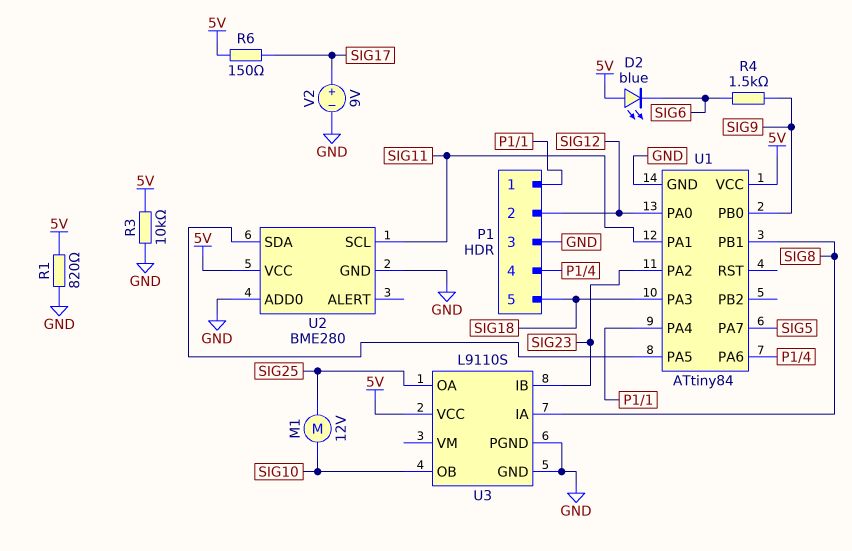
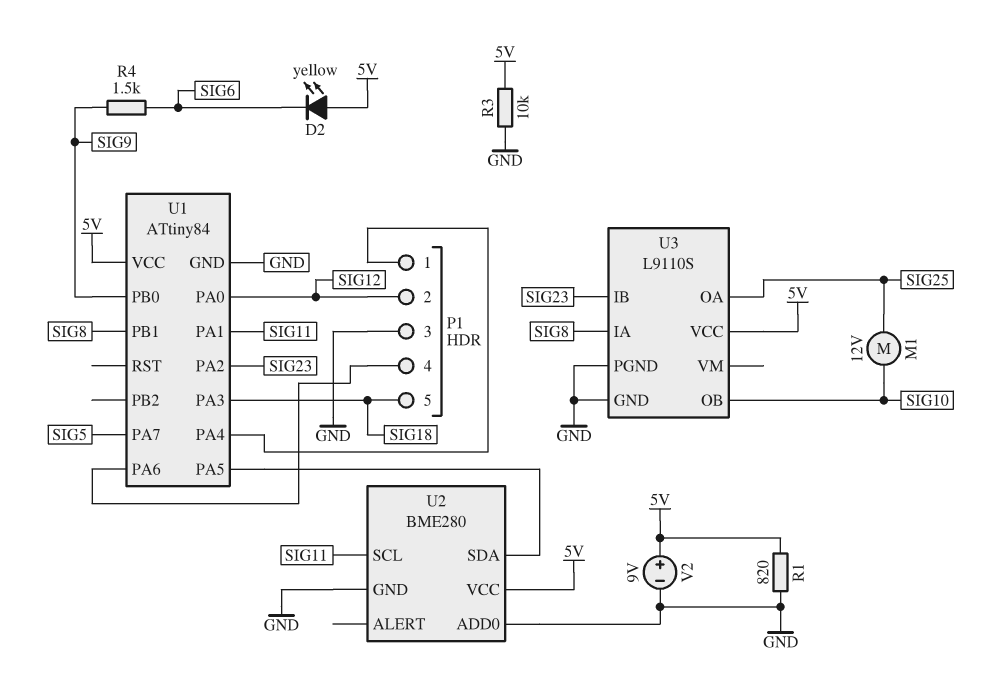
D2: LED blue (A 5V, K SIG6) -> LED yellow (A 5V, K SIG6)
R6: 150 (5V, SIG17) -> none
V2: 9V (plus SIG17, minus GND) -> 9V (plus 5V, minus GND)

